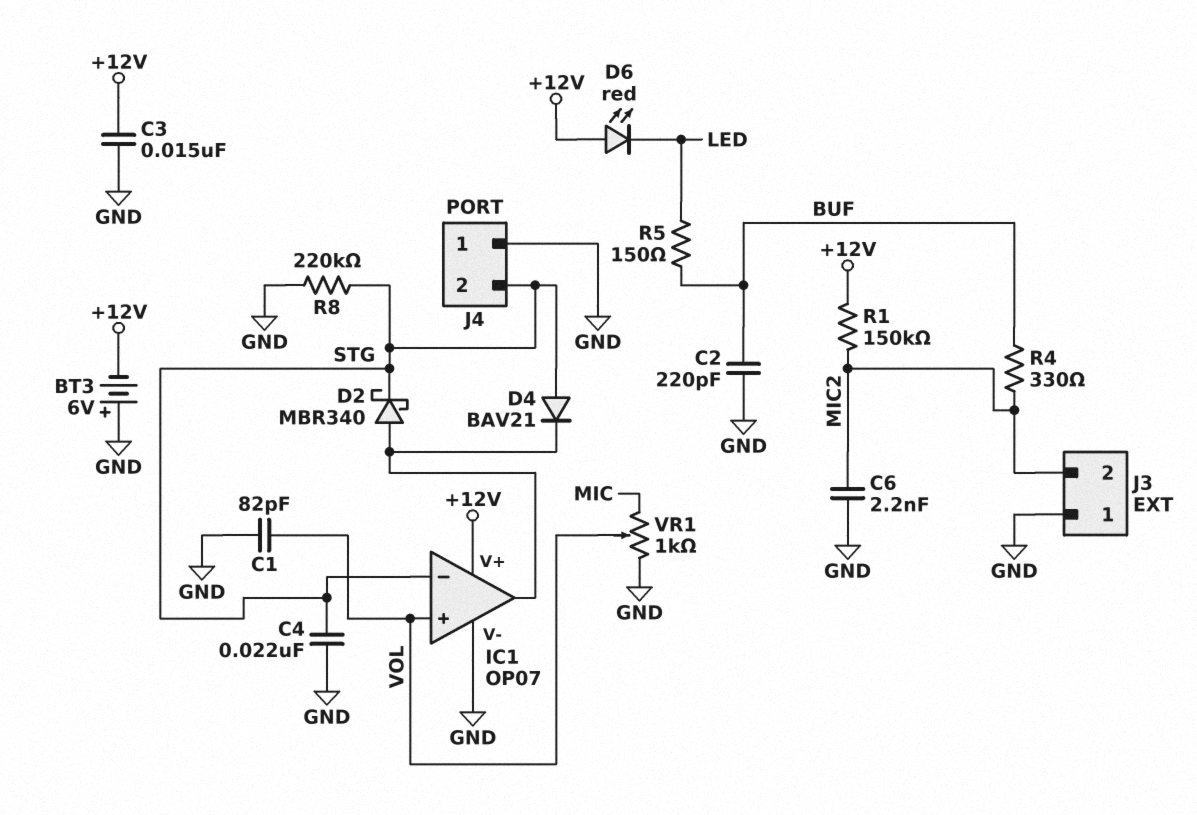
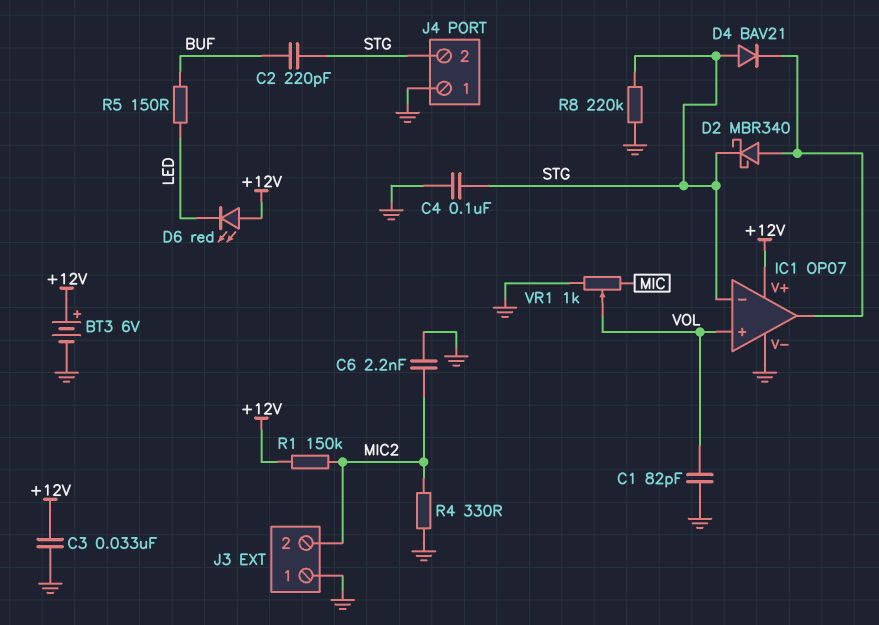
BT3: 6V (plus GND, minus +12V) -> 6V (plus +12V, minus GND)
C2: 220pF (BUF, GND) -> 220pF (BUF, STG)
C3: 15nF (+12V, GND) -> 33nF (+12V, GND)
C4: 22nF (GND, STG) -> 100nF (GND, STG)
R4: 330 (BUF, MIC2) -> 330 (GND, MIC2)

